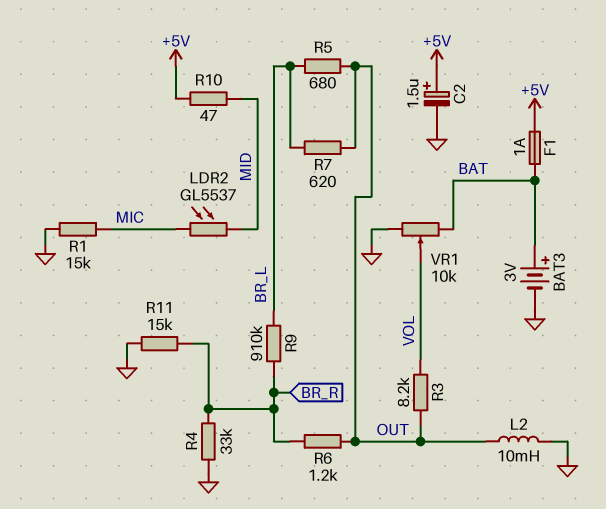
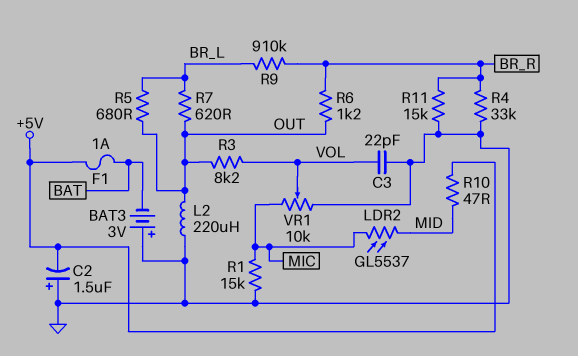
BAT3: 3V (plus BAT, minus GND) -> 3V (plus GND, minus BAT)
C2: 1.5uF (plus +5V, minus GND) -> 1.5uF (plus GND, minus +5V)
C3: none -> 22pF (GND, VOL)
L2: 10mH (GND, OUT) -> 220uH (GND, OUT)
VR1: 10k (BAT, GND, wiper VOL) -> 10k (GND, MIC, wiper VOL)

